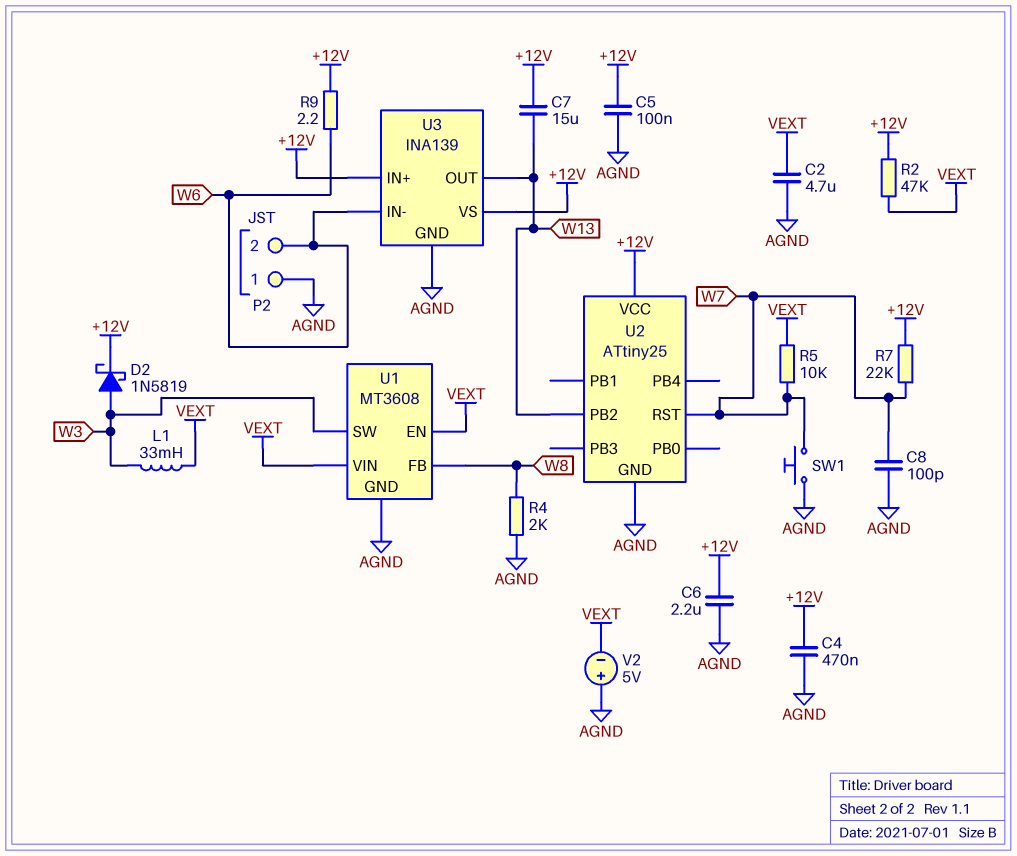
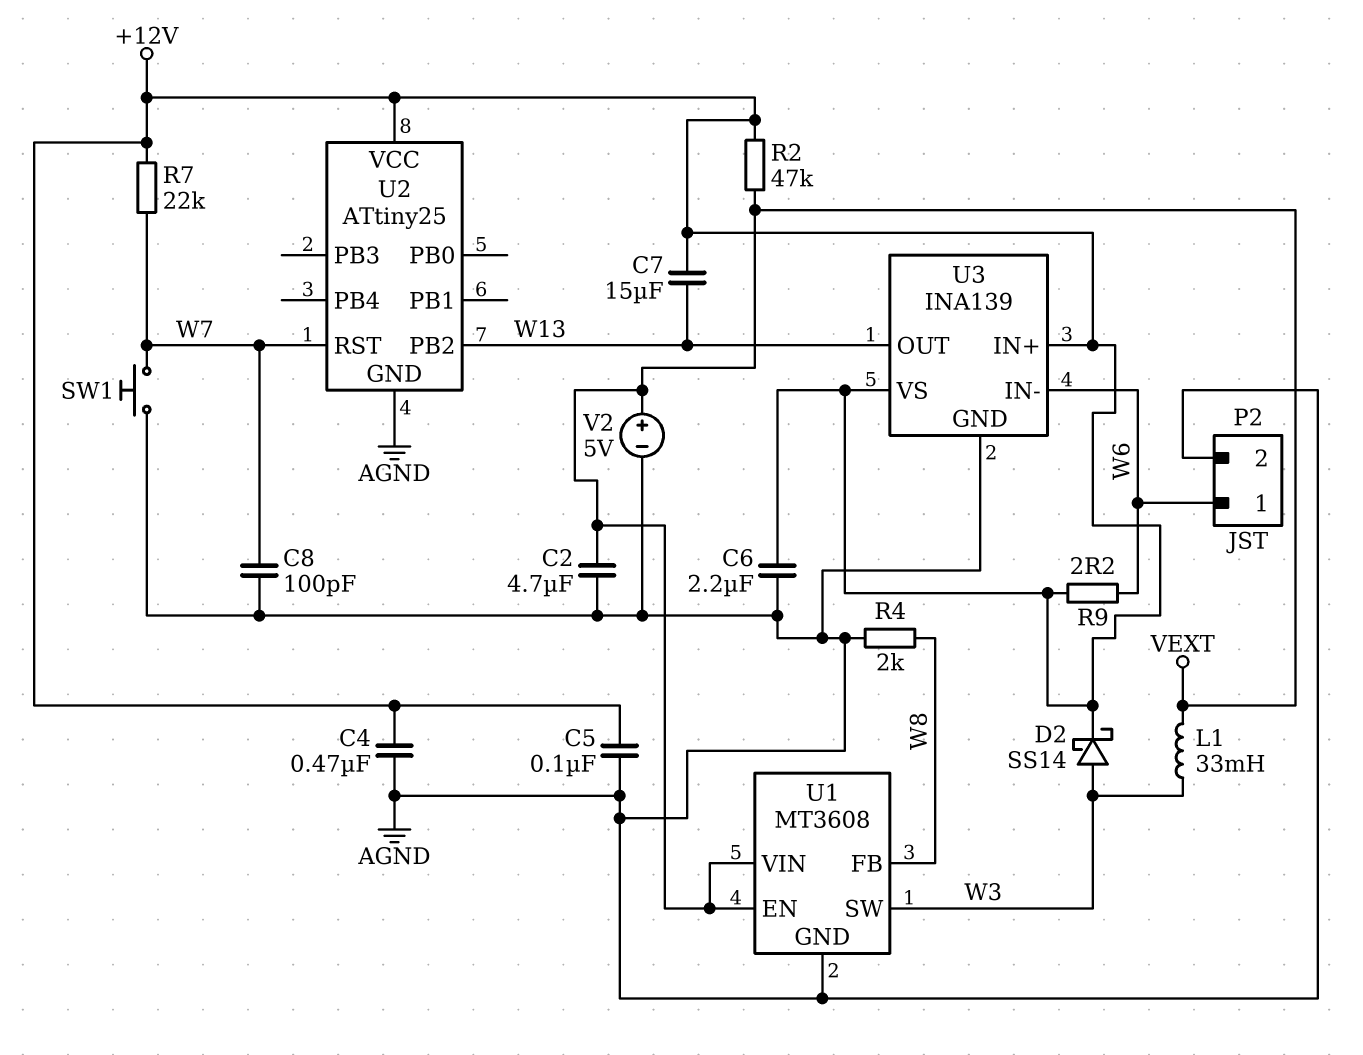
D2: schottky 1N5819 (A W3, K +12V) -> schottky SS14 (A W3, K +12V)
P2 pin 1: AGND -> W6
P2 pin 2: W6 -> AGND
R5: 10k (VEXT, W7) -> none
V2: 5V (plus AGND, minus VEXT) -> 5V (plus VEXT, minus AGND)

